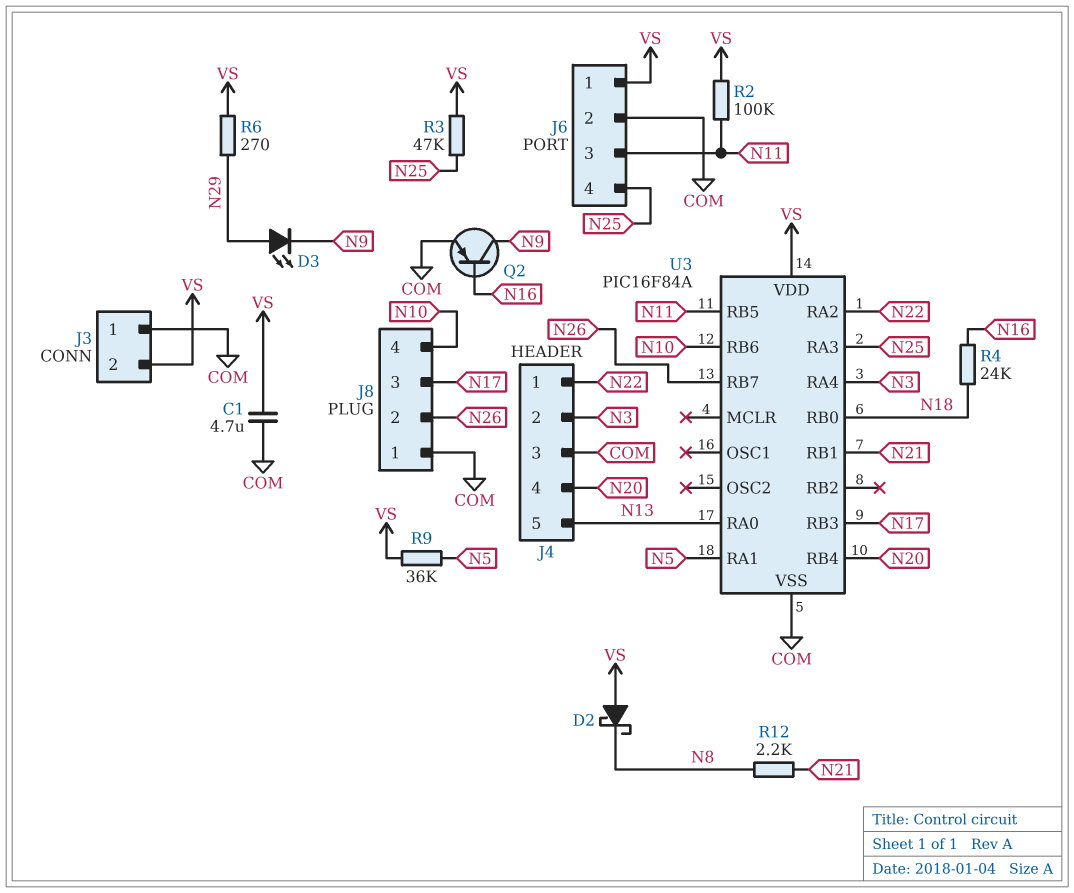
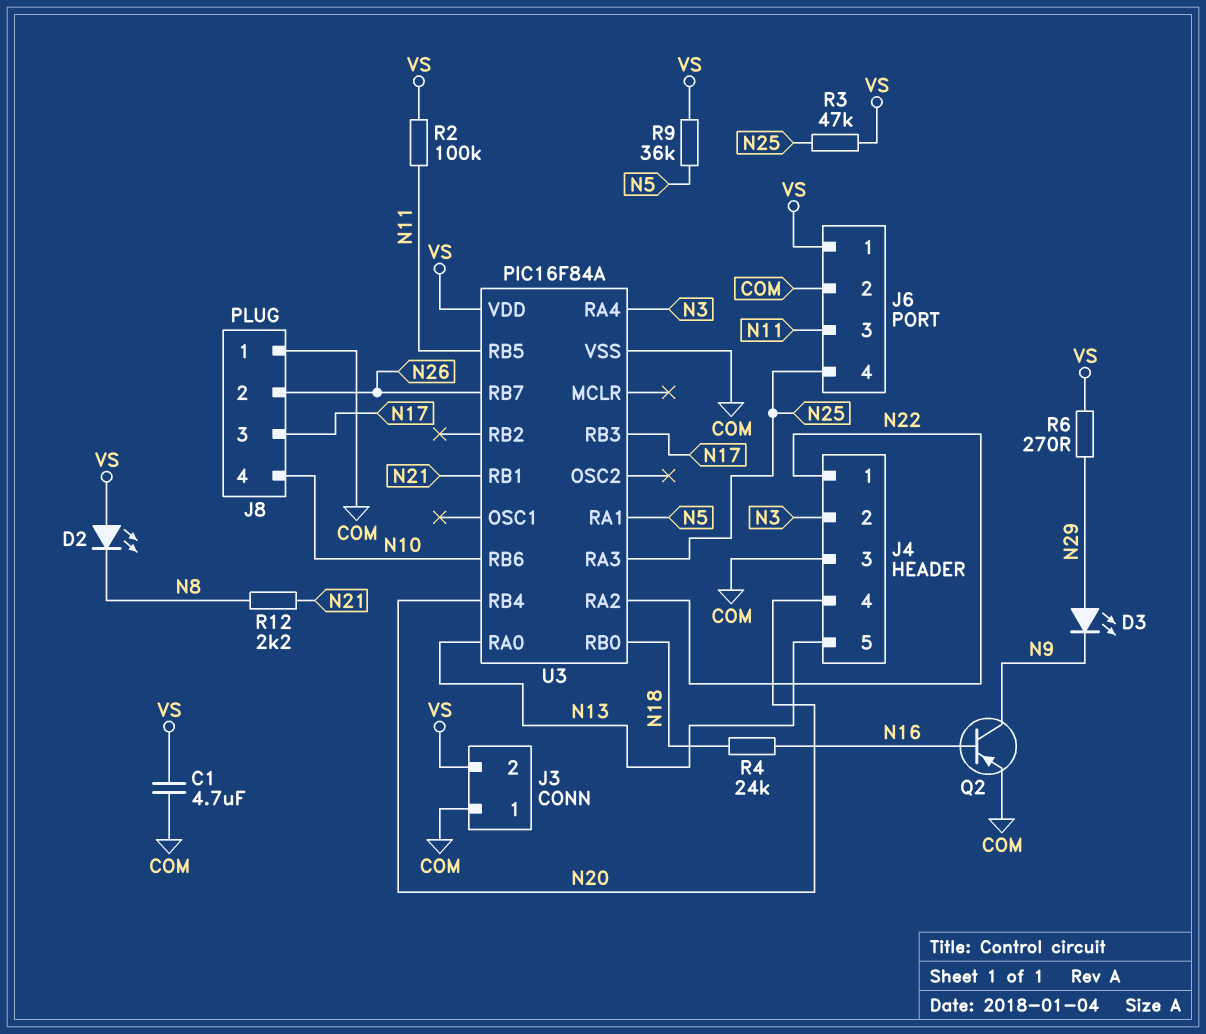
D2: schottky (A VS, K N8) -> LED (A VS, K N8)

